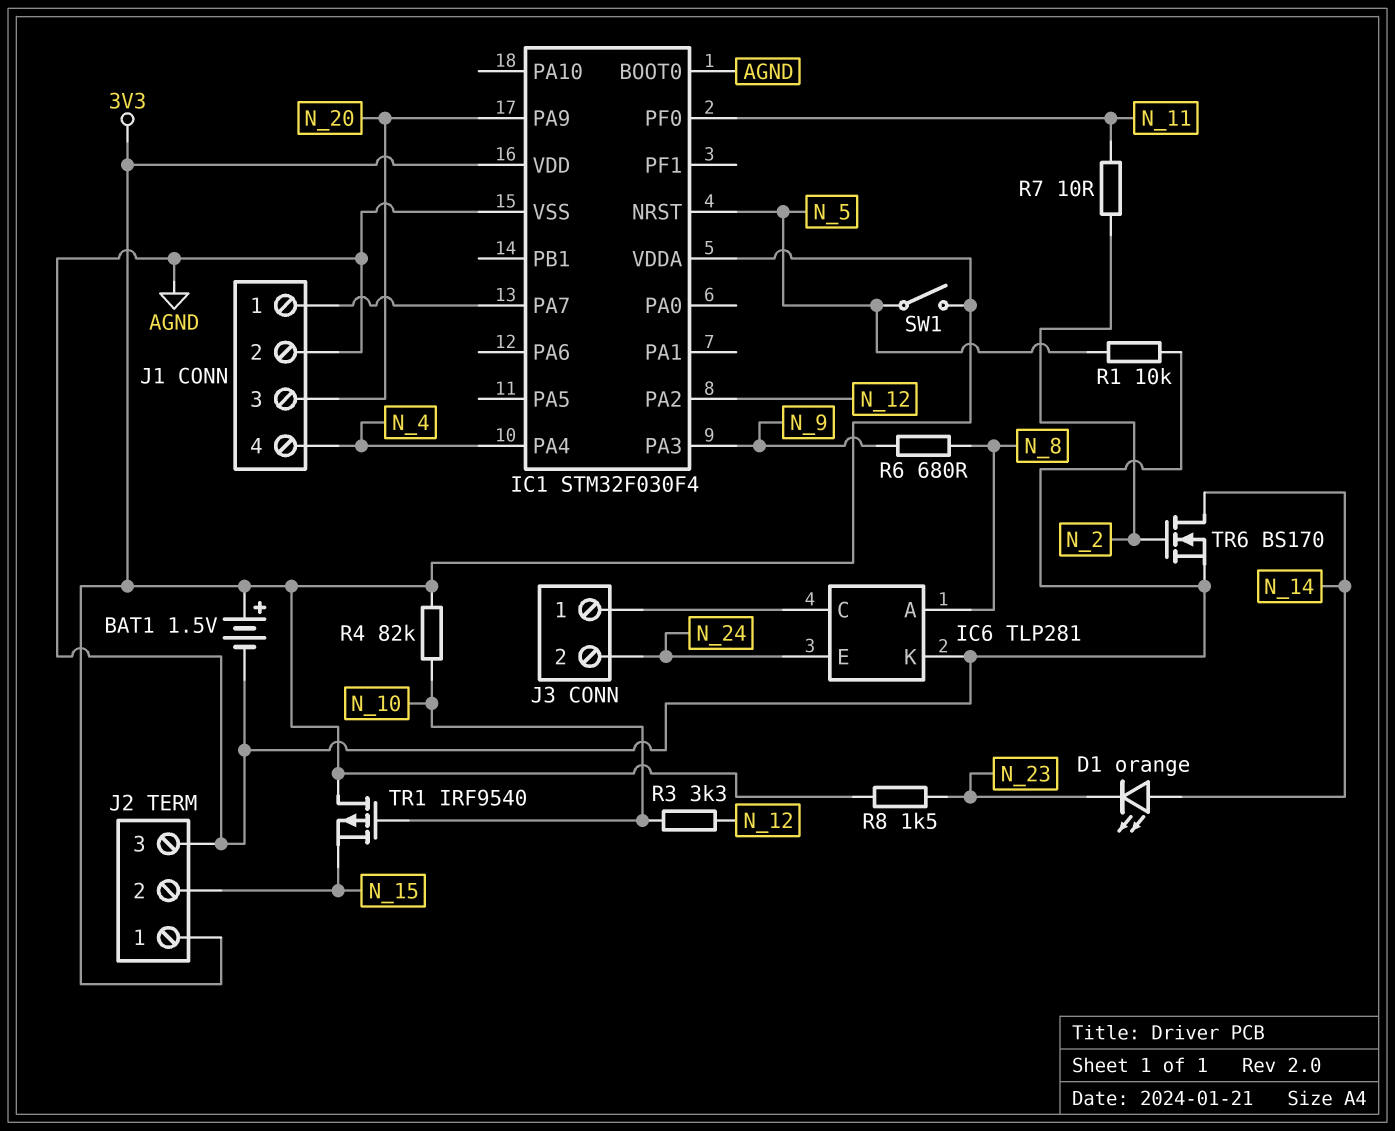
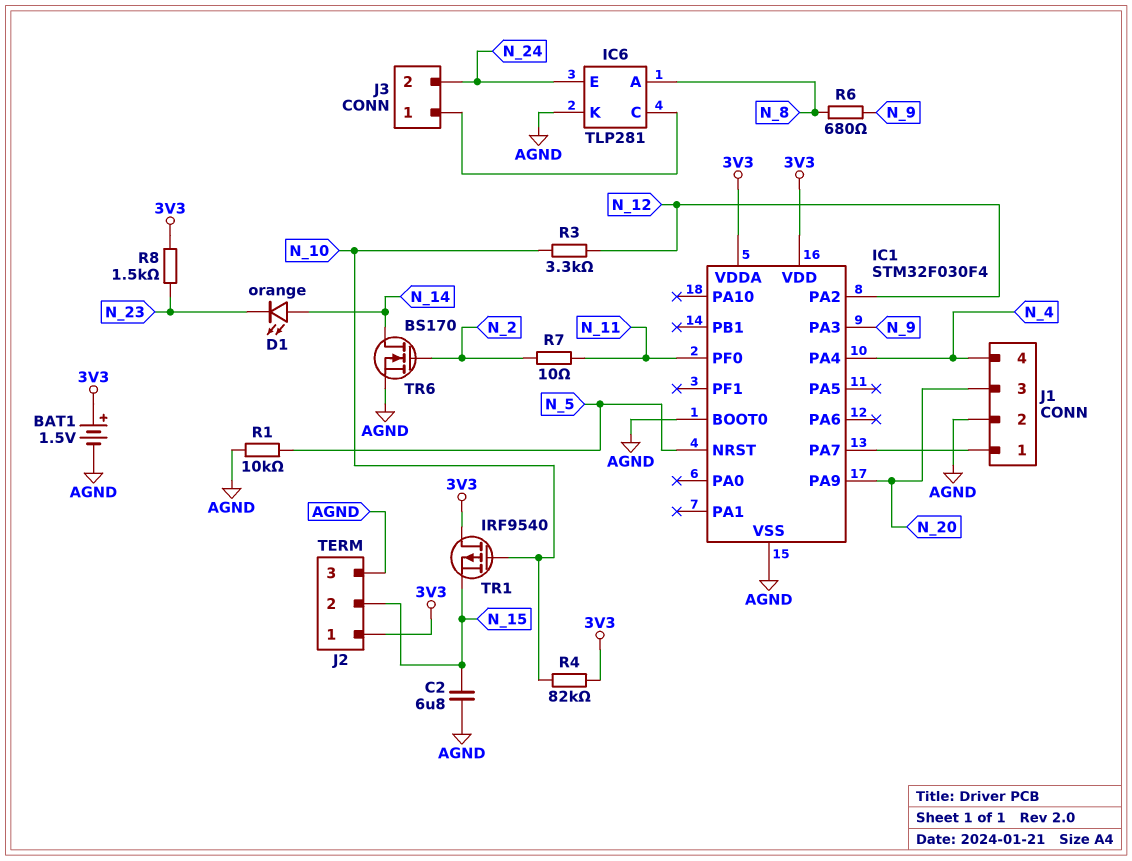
C2: none -> 6.8uF (AGND, N_15)
SW1: switch (3V3, N_5) -> none

